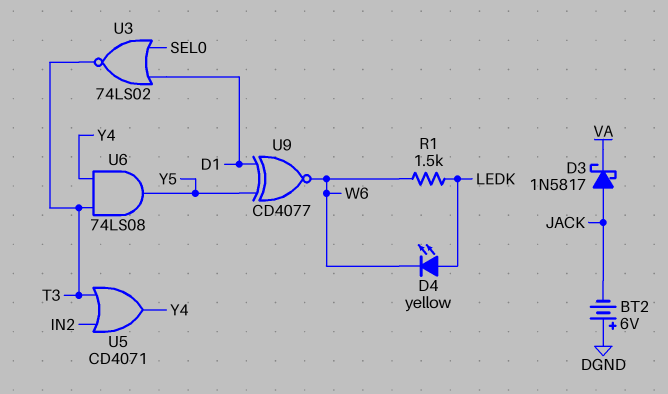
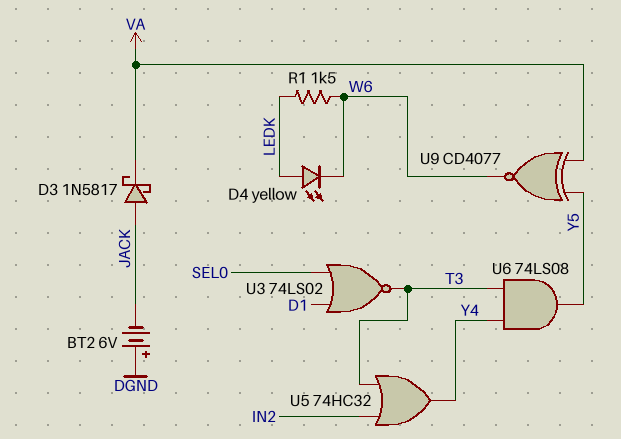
U5: OR CD4071 (in IN2, in T3, out Y4) -> OR 74HC32 (in IN2, in T3, out Y4)
U9: XNOR CD4077 (in D1, in Y5, out W6) -> XNOR CD4077 (in VA, in Y5, out W6)

